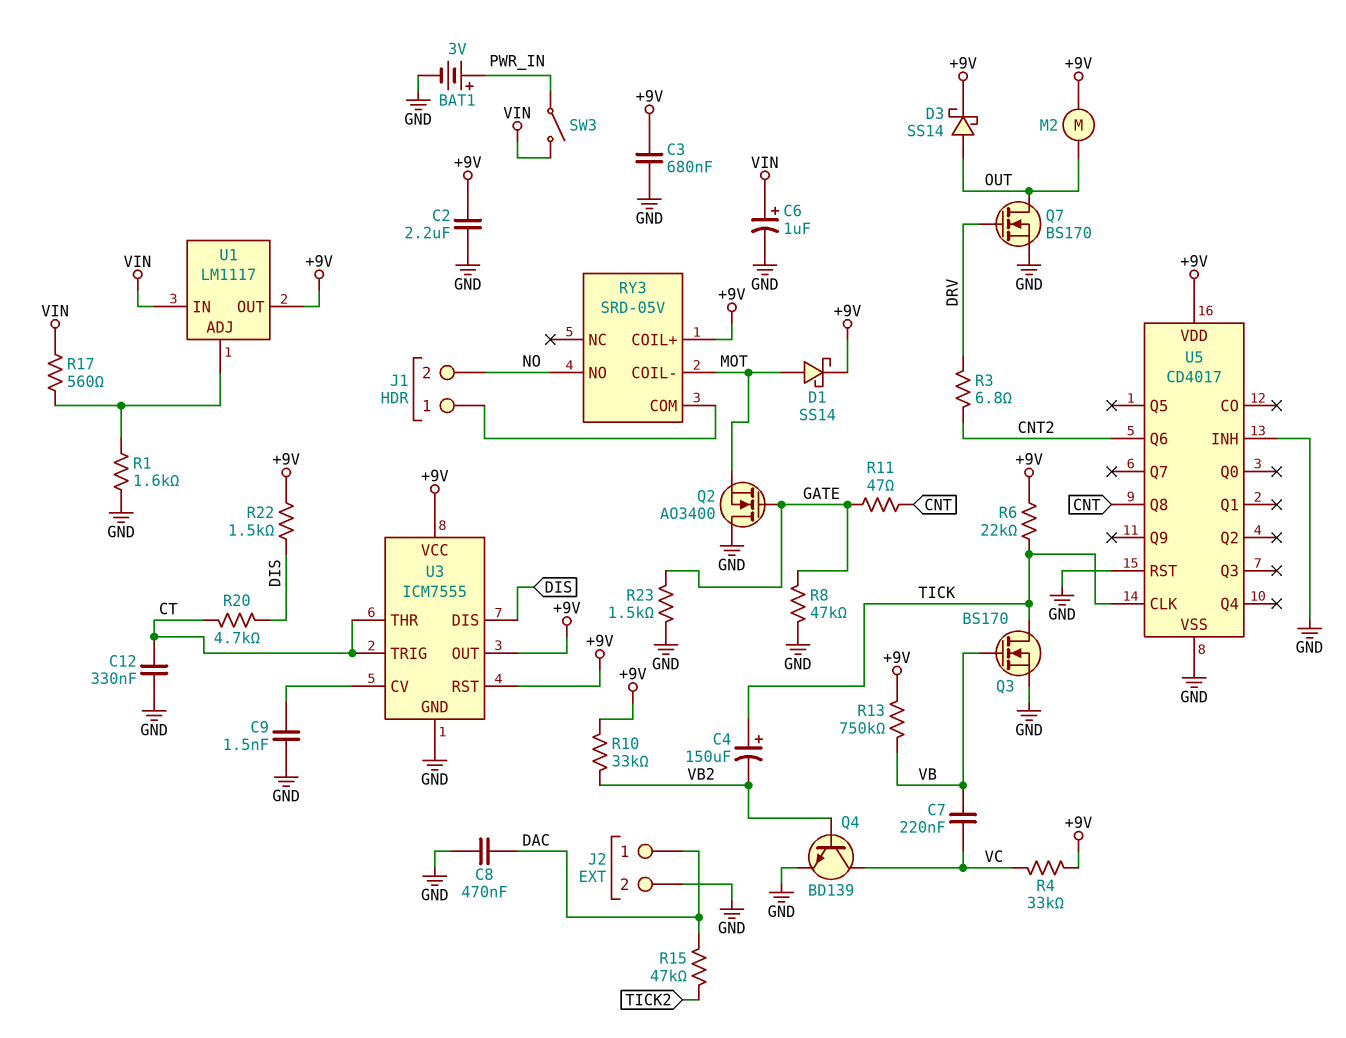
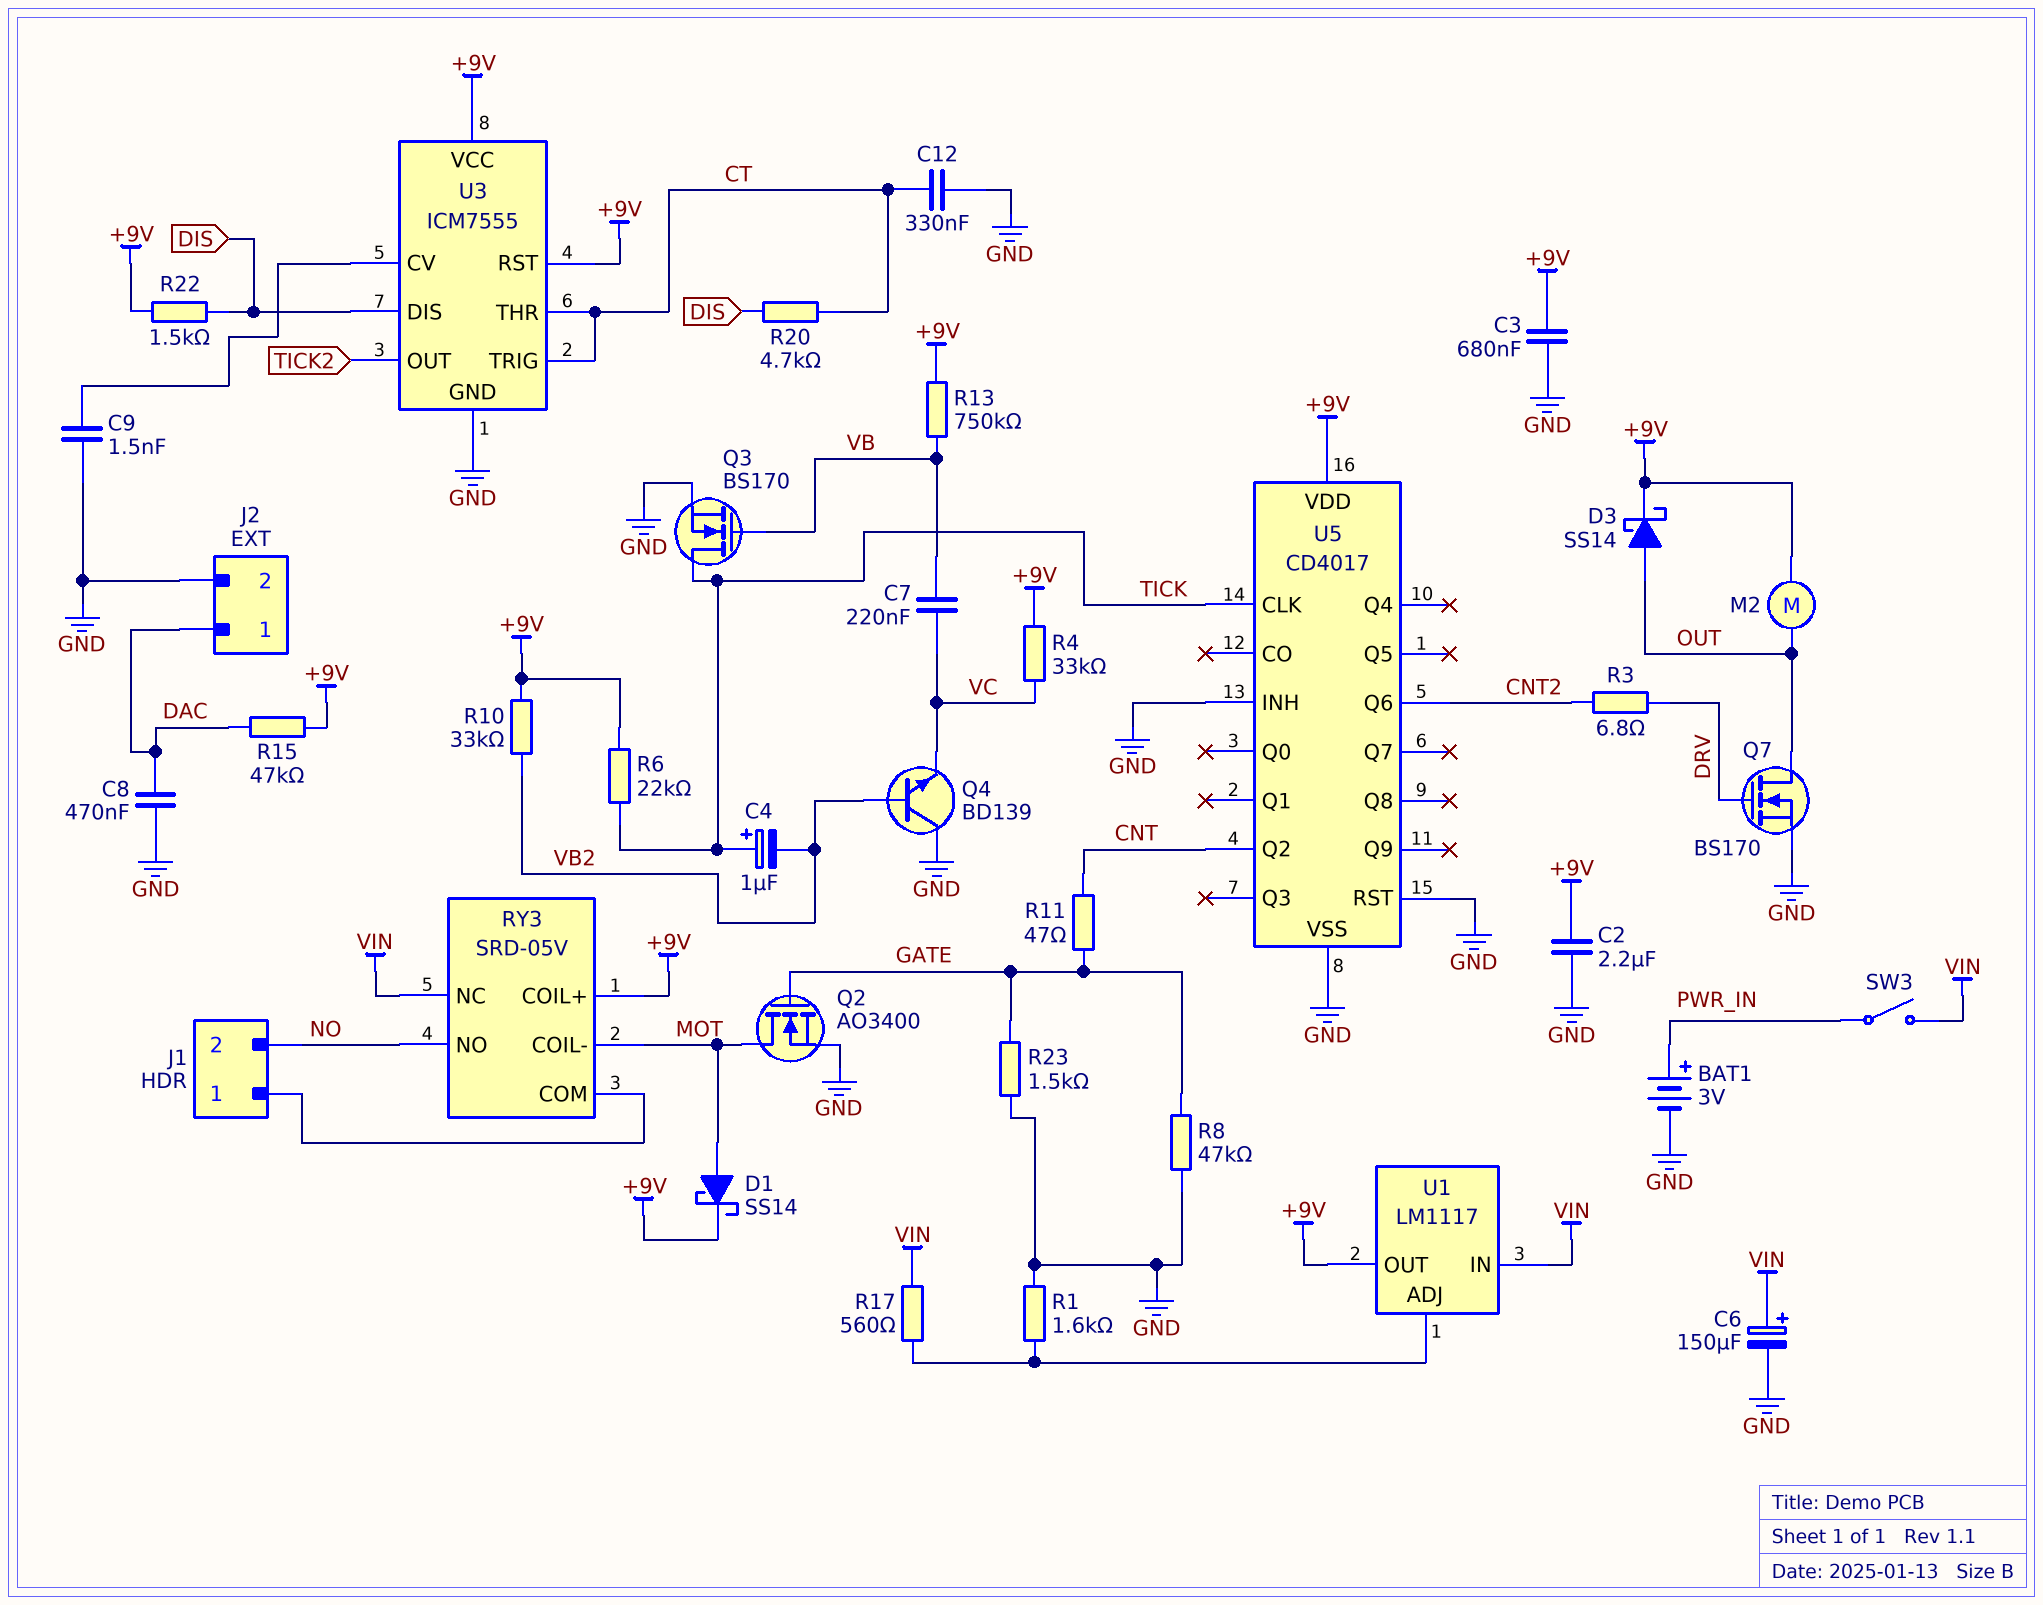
C4: 150uF (plus TICK, minus VB2) -> 1uF (plus TICK, minus VB2)
C6: 1uF (plus VIN, minus GND) -> 150uF (plus VIN, minus GND)
Q2: NMOS AO3400 (G GATE, D GND, S MOT) -> NMOS AO3400 (G GATE, D MOT, S GND)
Q4: NPN BD139 (B VB2, C VC, E GND) -> NPN BD139 (B VB2, C GND, E VC)
R15: 47k (DAC, TICK2) -> 47k (+9V, DAC)
RY3 pin NC: none -> VIN
U3 pin OUT: +9V -> TICK2
U5 pin Q2: none -> CNT
U5 pin Q8: CNT -> none

